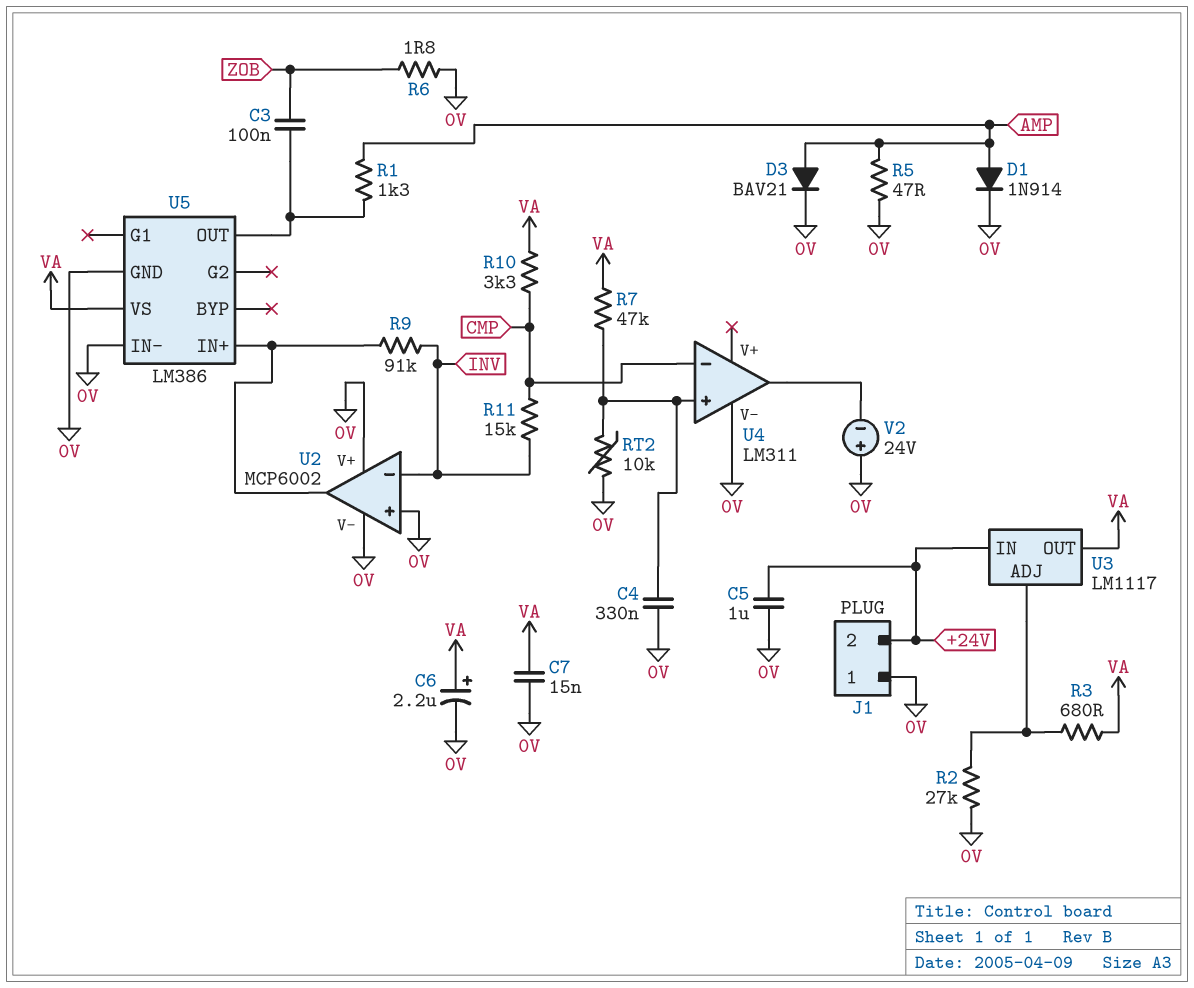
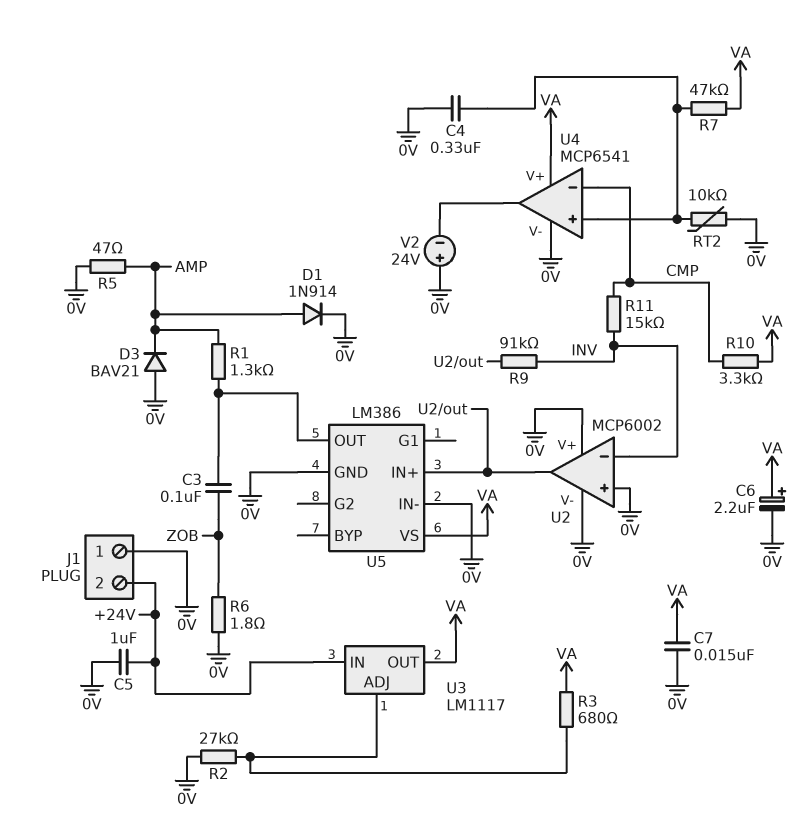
D3: diode BAV21 (A AMP, K 0V) -> diode BAV21 (A 0V, K AMP)
U4: LM311 -> MCP6541
U4 pin V+: none -> VA

